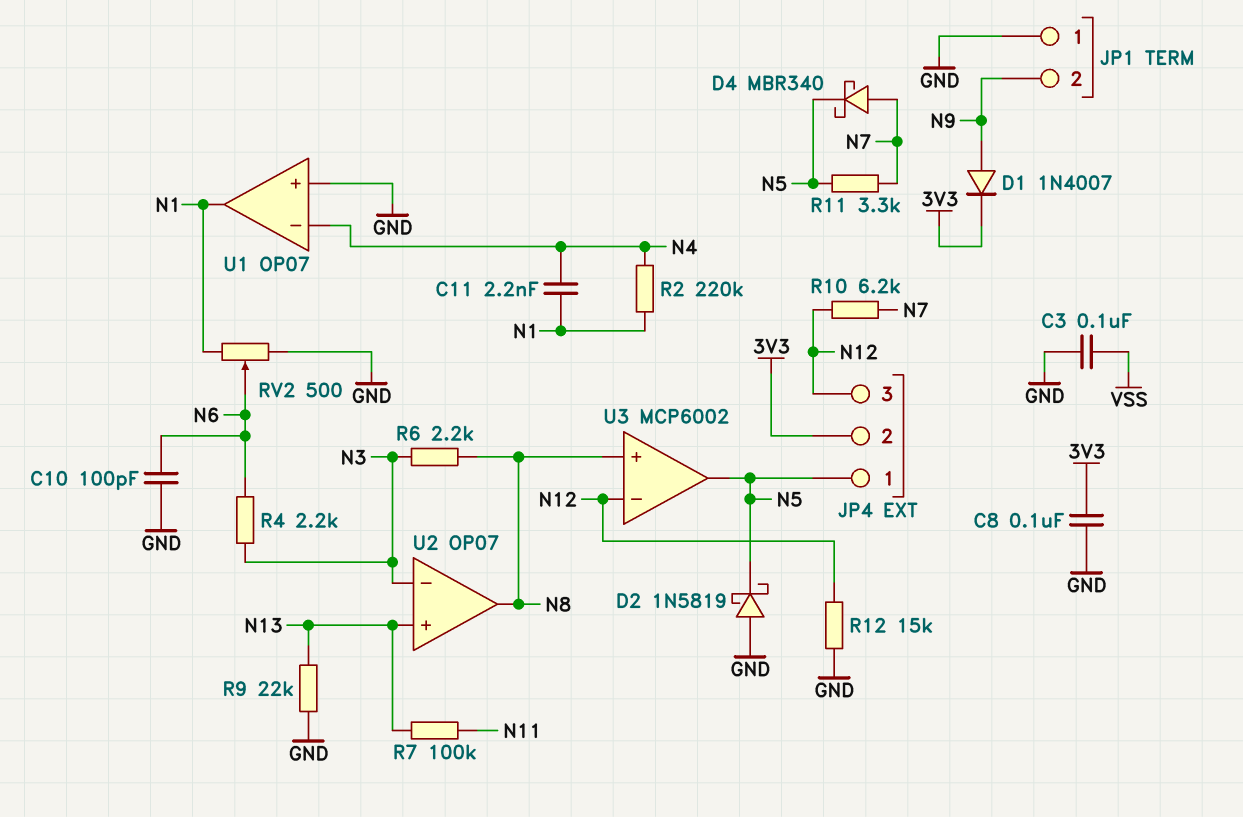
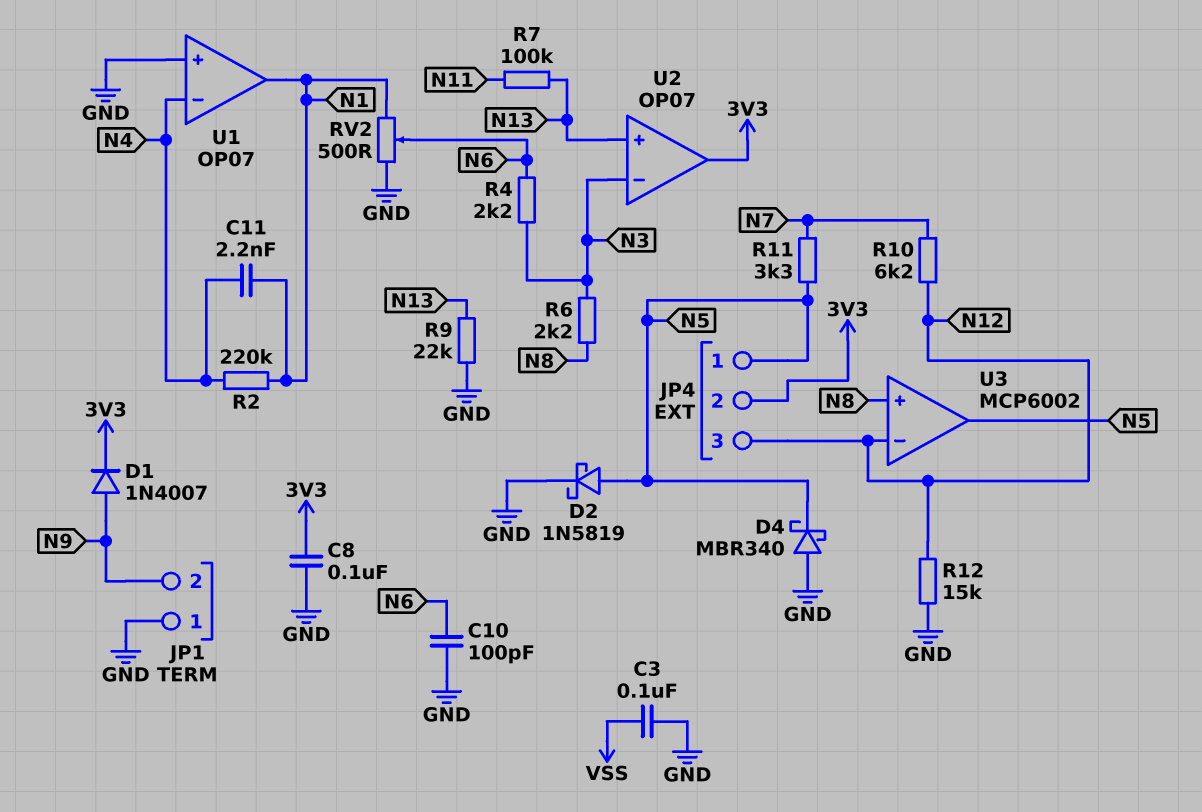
D2: schottky 1N5819 (A GND, K N5) -> schottky 1N5819 (A N5, K GND)
D4: schottky MBR340 (A N7, K N5) -> schottky MBR340 (A GND, K N5)
U2 pin out: N8 -> 3V3

